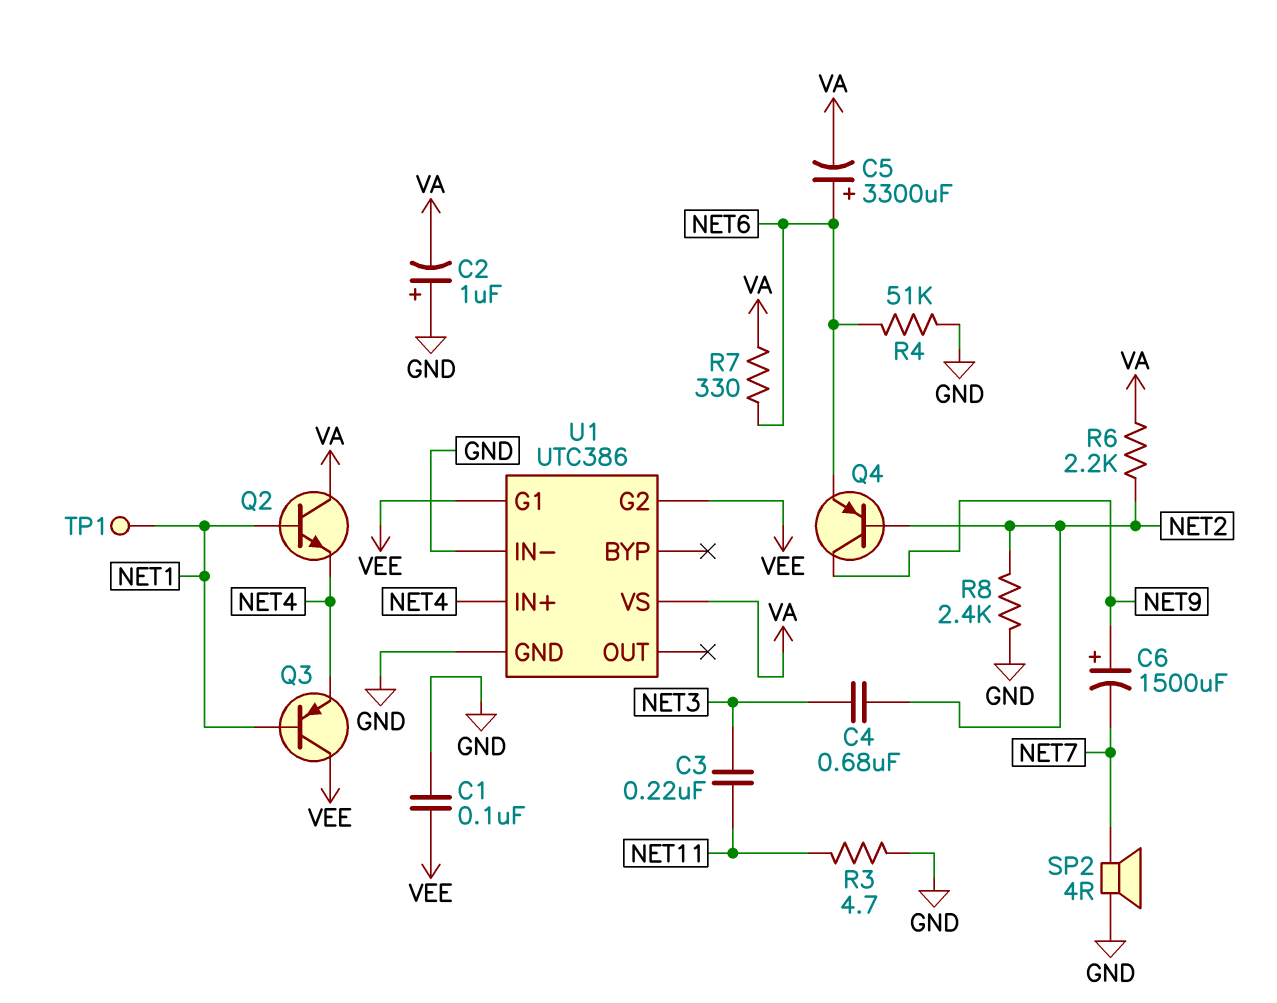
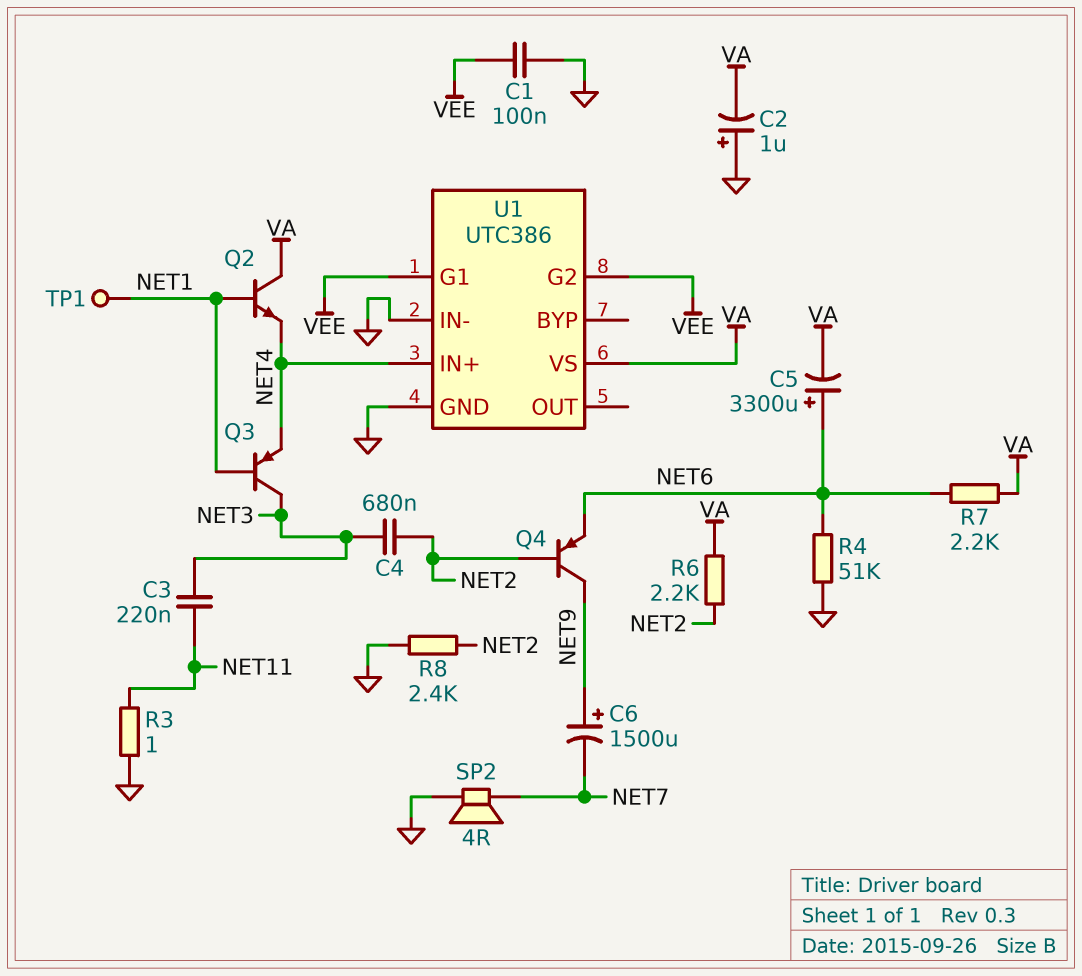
Q3: PNP (B NET1, C VEE, E NET4) -> PNP (B NET1, C NET3, E NET4)
R3: 4.7 (GND, NET11) -> 1 (GND, NET11)
R7: 330 (NET6, VA) -> 2.2k (NET6, VA)

